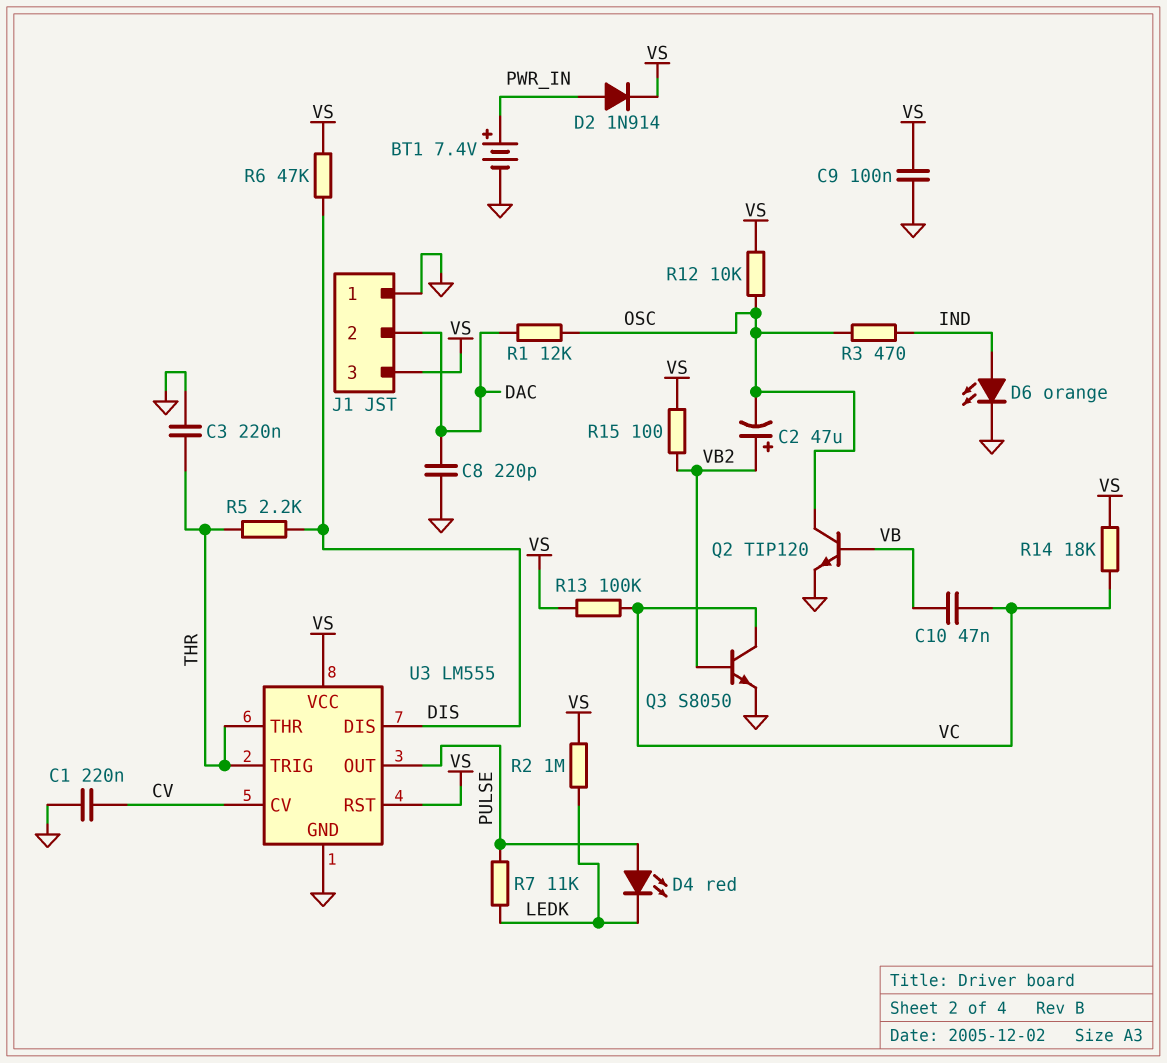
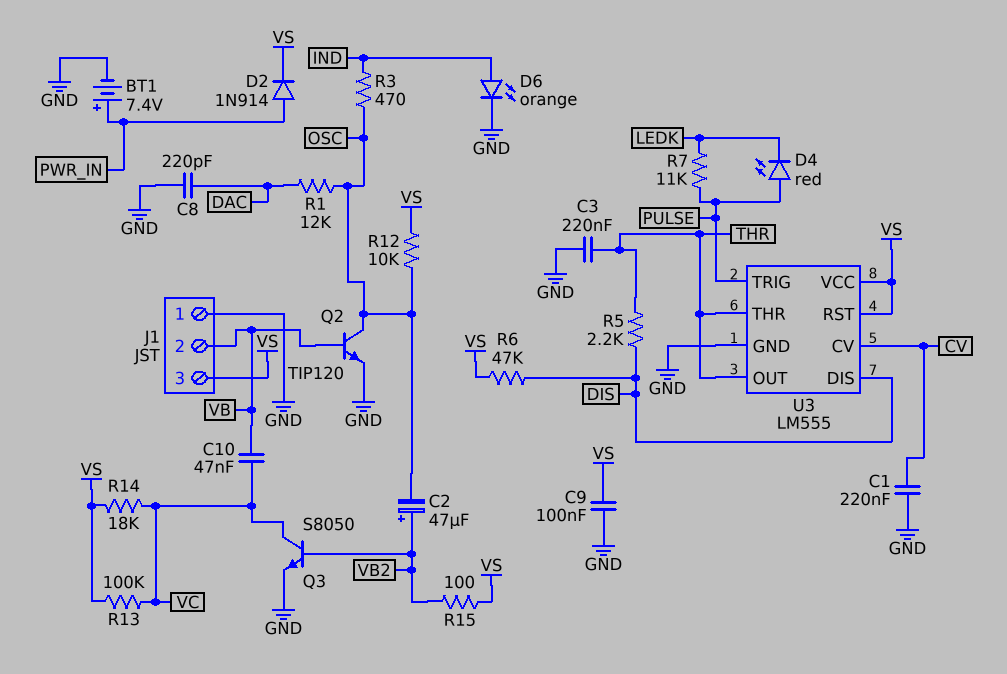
J1 pin 2: DAC -> VB
R2: 1M (LEDK, VS) -> none
U3 pin OUT: PULSE -> THR
U3 pin TRIG: THR -> PULSE

